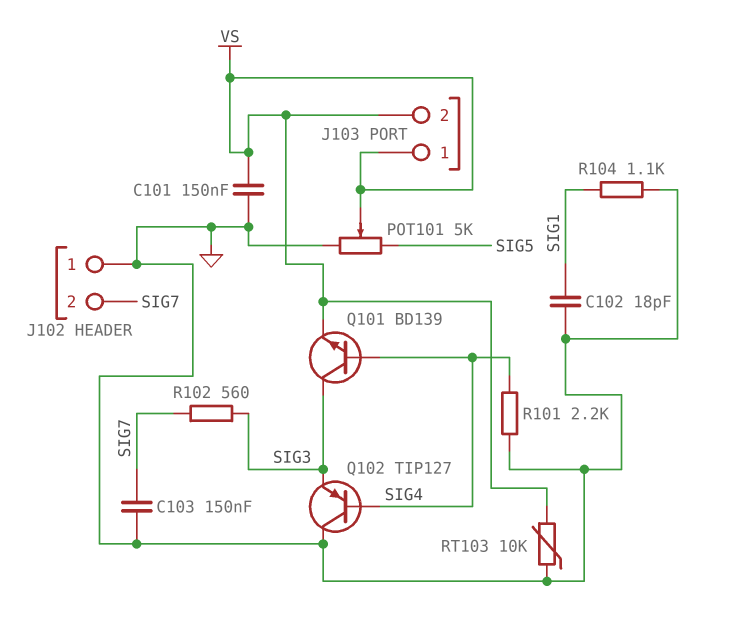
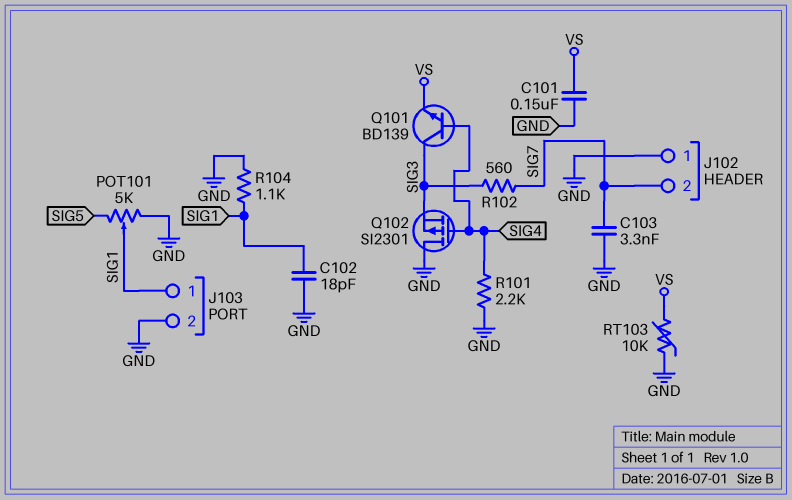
C103: 150nF (GND, SIG7) -> 3.3nF (GND, SIG7)
J103 pin 1: VS -> SIG1
J103 pin 2: VS -> GND
POT101: 5k (GND, SIG5, wiper VS) -> 5k (GND, SIG5, wiper SIG1)
Q102: PNP TIP127 (B SIG4, C GND, E SIG3) -> PMOS SI2301 (G SIG4, D GND, S SIG3)

